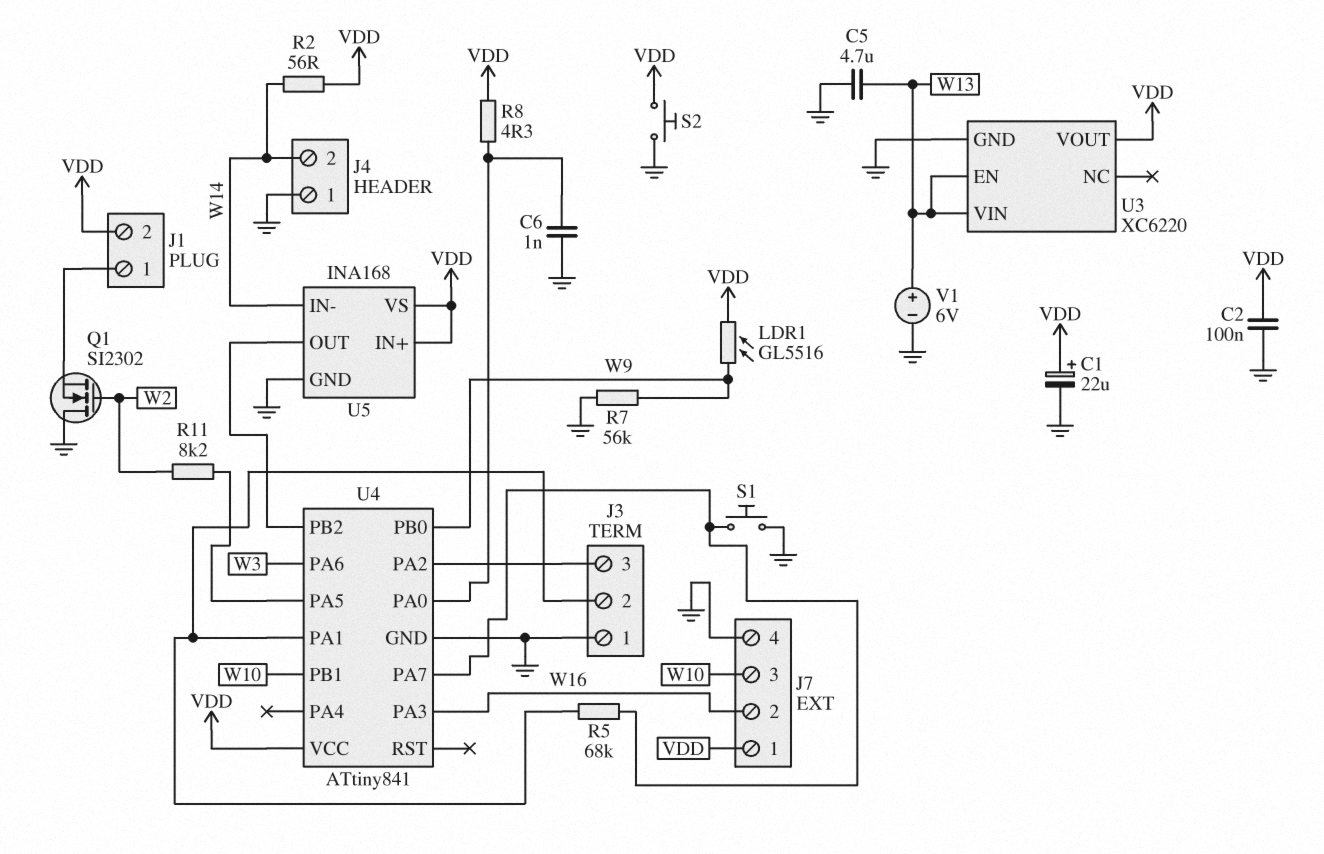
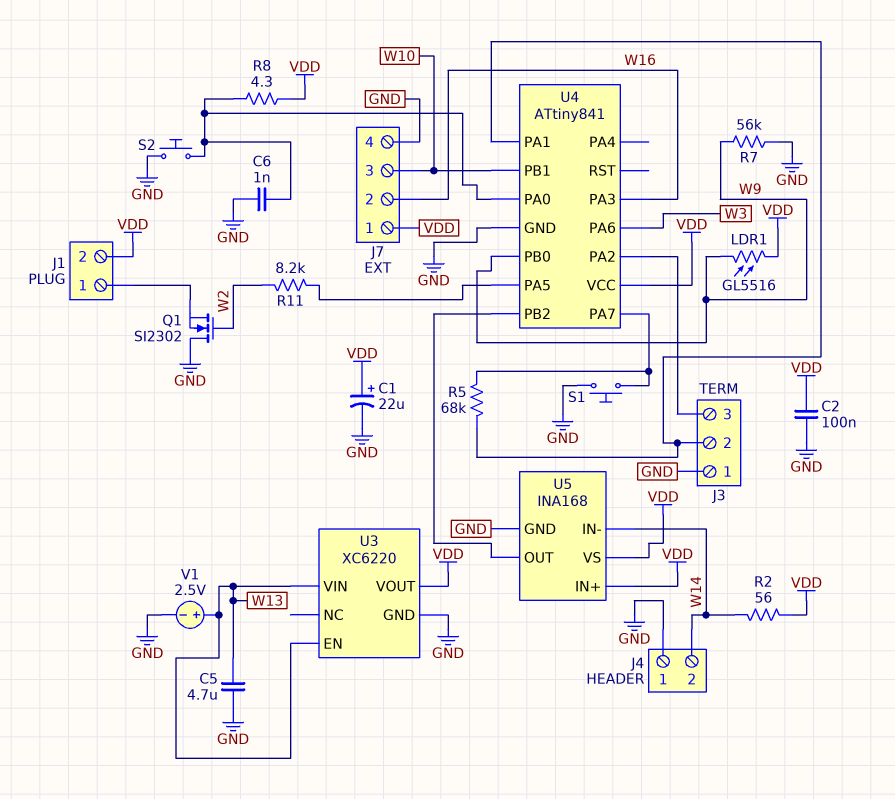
S2: button (GND, VDD) -> button (GND, U4/PA0)
V1: 6V (plus W13, minus GND) -> 2.5V (plus W13, minus GND)

